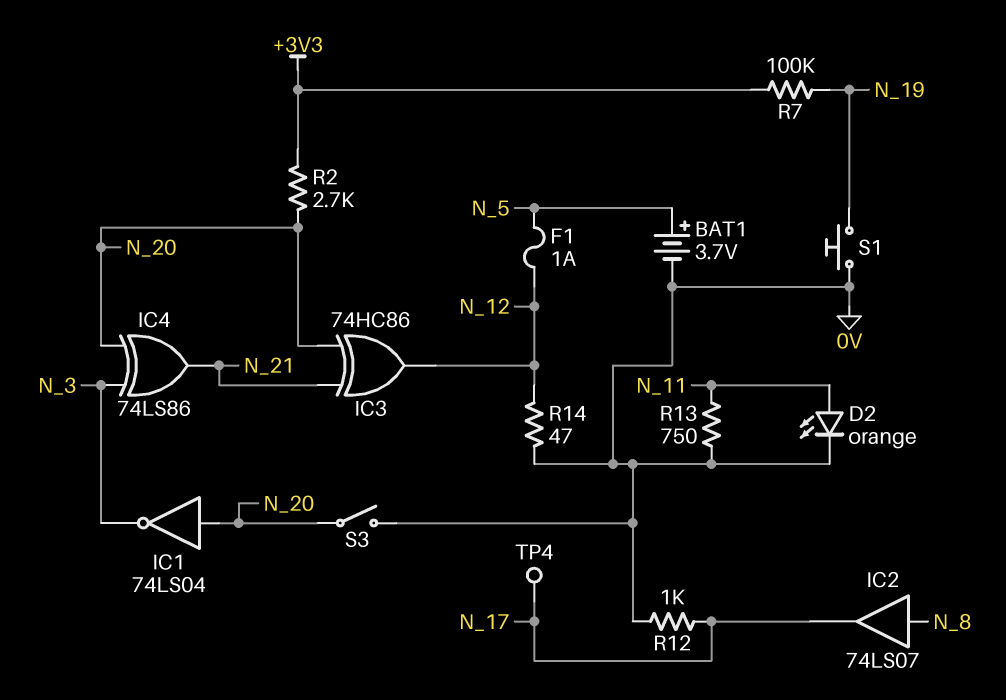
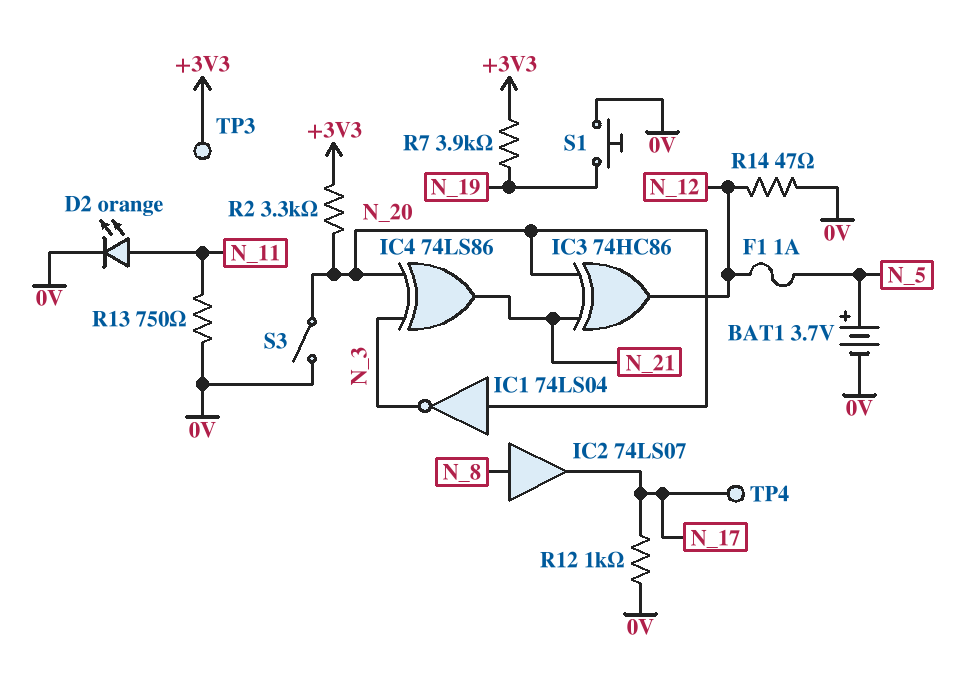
R2: 2.7k (+3V3, N_20) -> 3.3k (+3V3, N_20)
R7: 100k (+3V3, N_19) -> 3.9k (+3V3, N_19)
TP3: none -> test point (+3V3)

